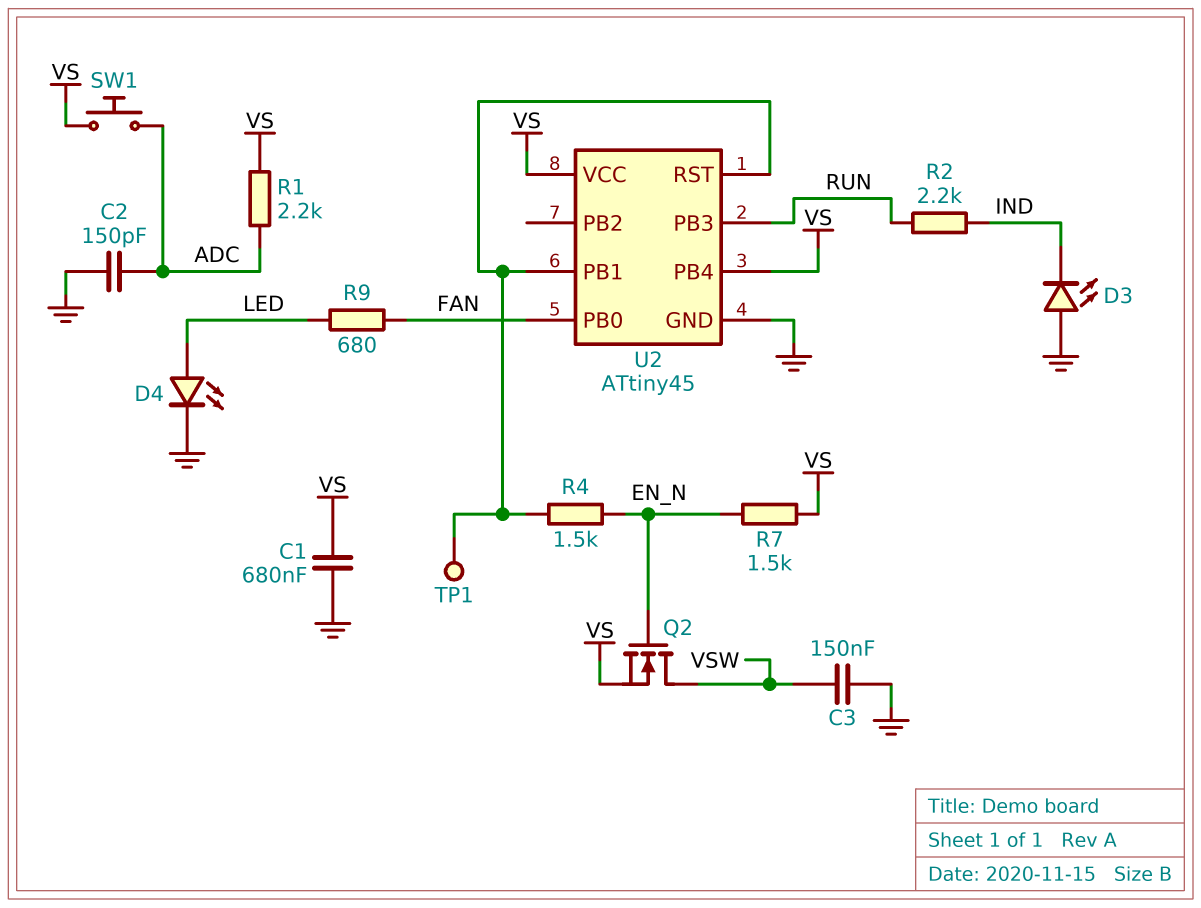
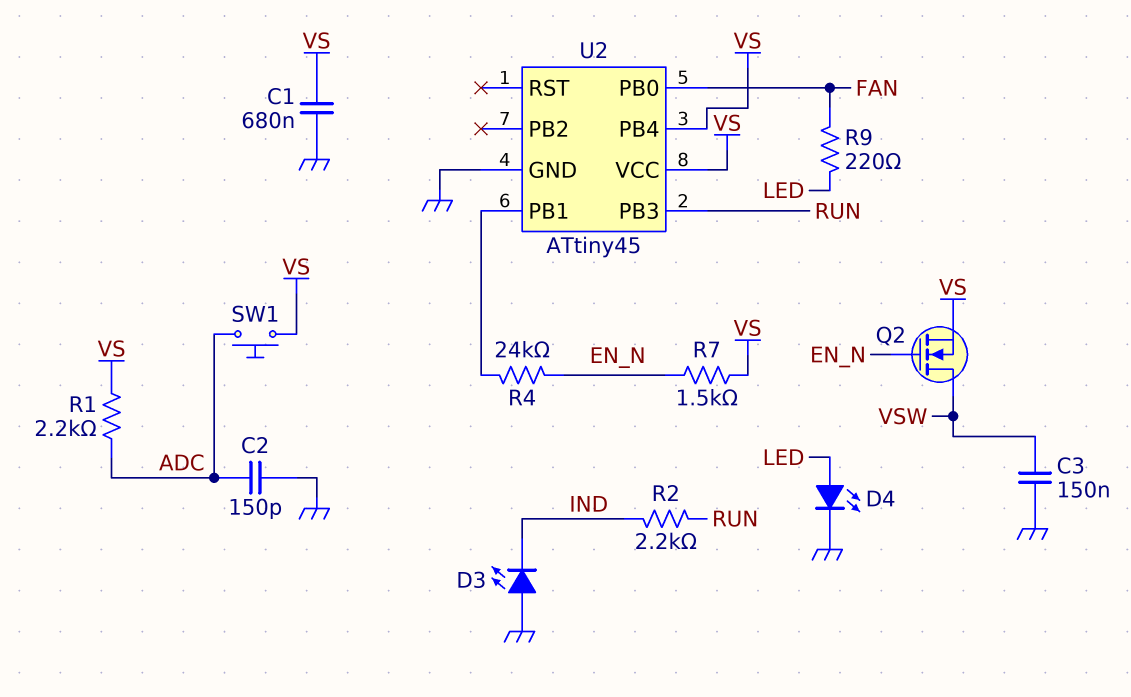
R4: 1.5k (EN_N, U2/PB1) -> 24k (EN_N, U2/PB1)
R9: 680 (FAN, LED) -> 220 (FAN, LED)
TP1: test point (U2/PB1) -> none
U2 pin RST: U2/PB1 -> none

